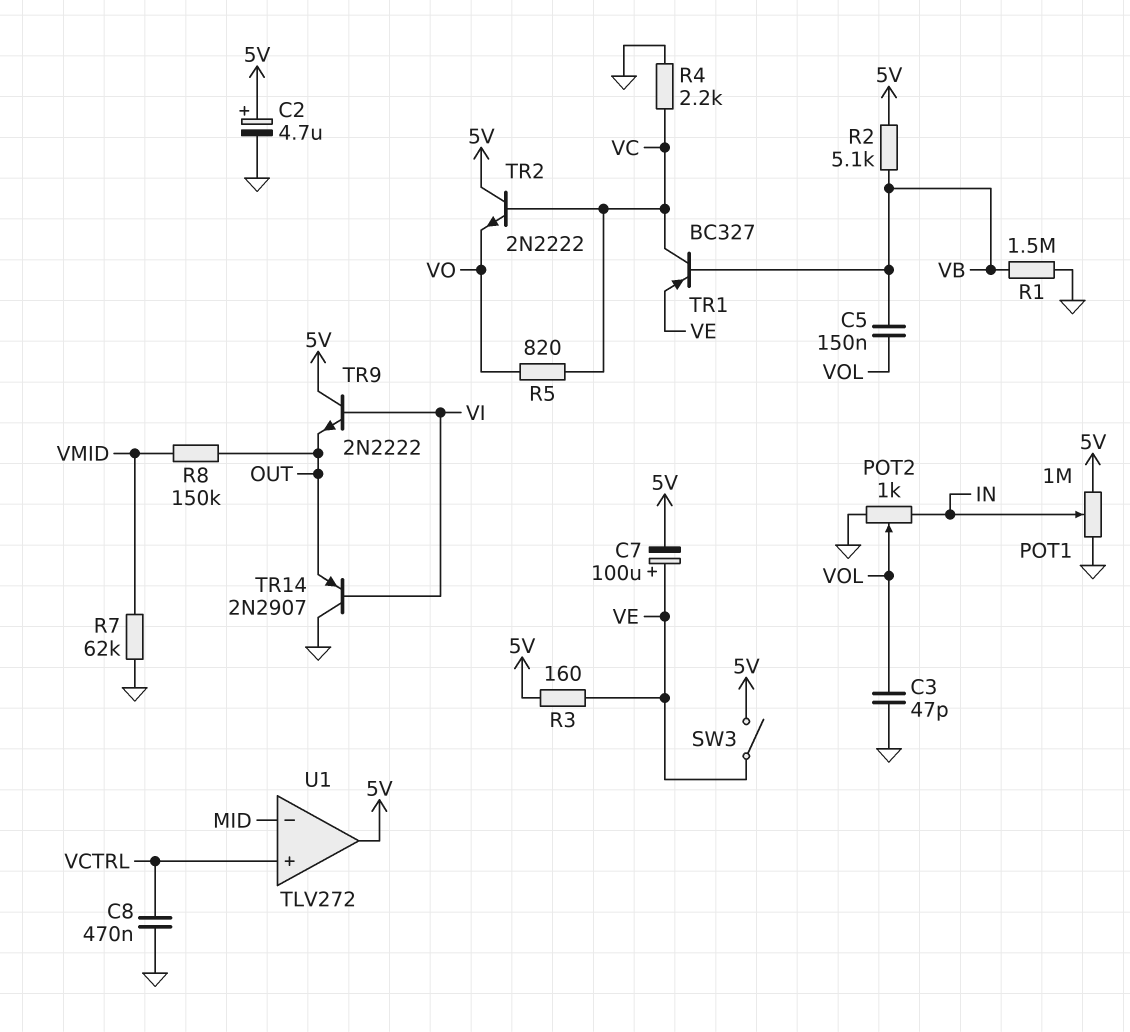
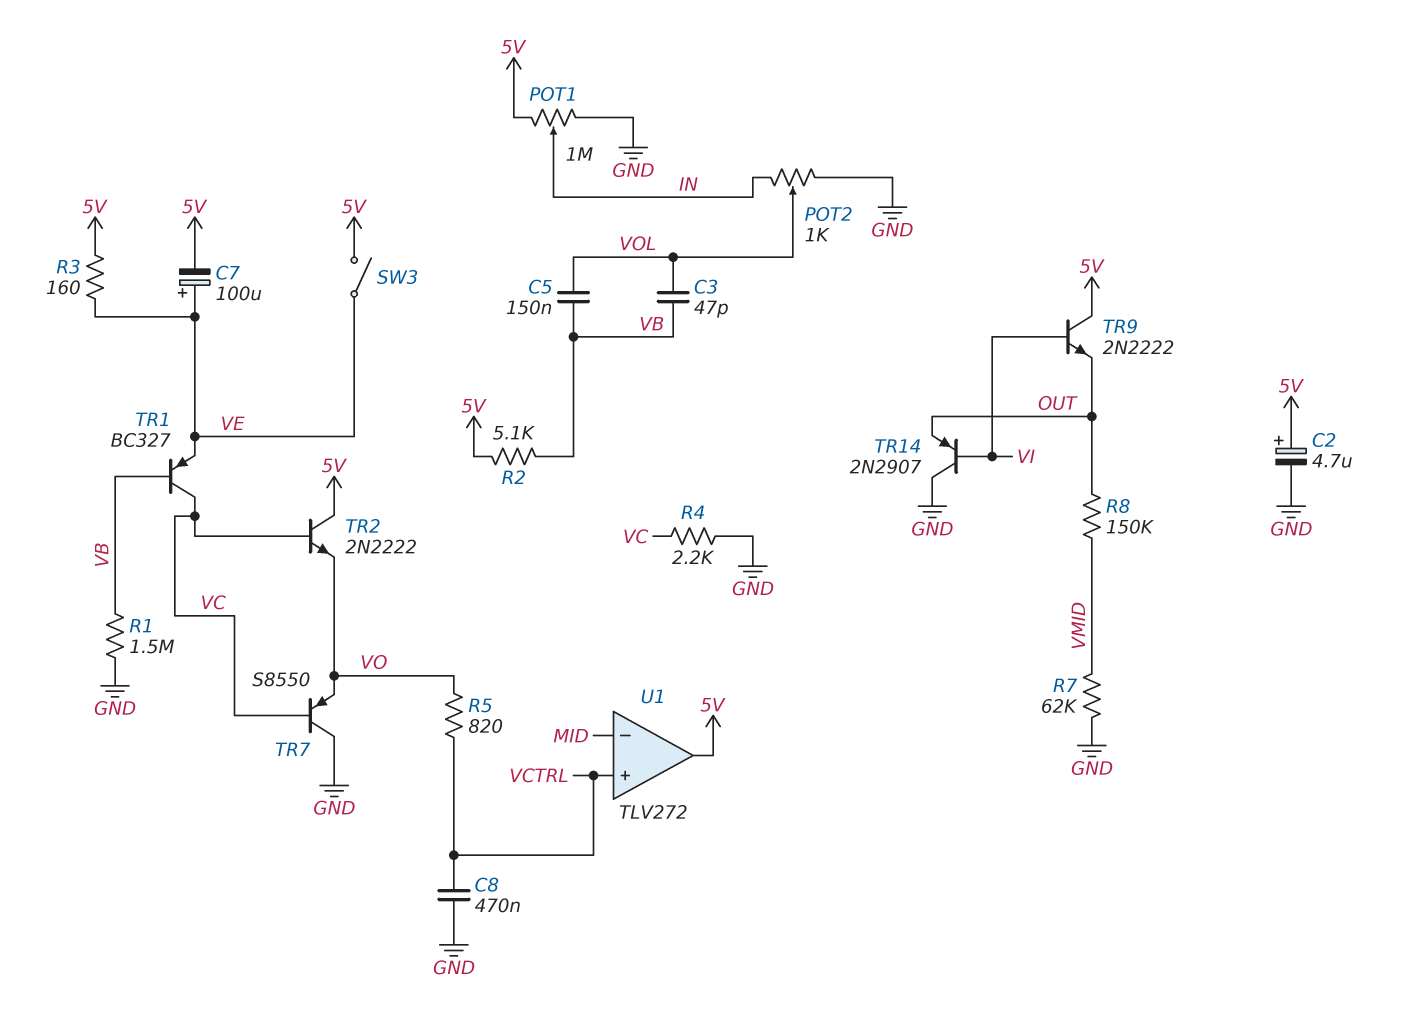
C3: 47pF (GND, VOL) -> 47pF (VB, VOL)
R5: 820 (VC, VO) -> 820 (VCTRL, VO)
TR7: none -> PNP S8550 (B VC, C GND, E VO)

